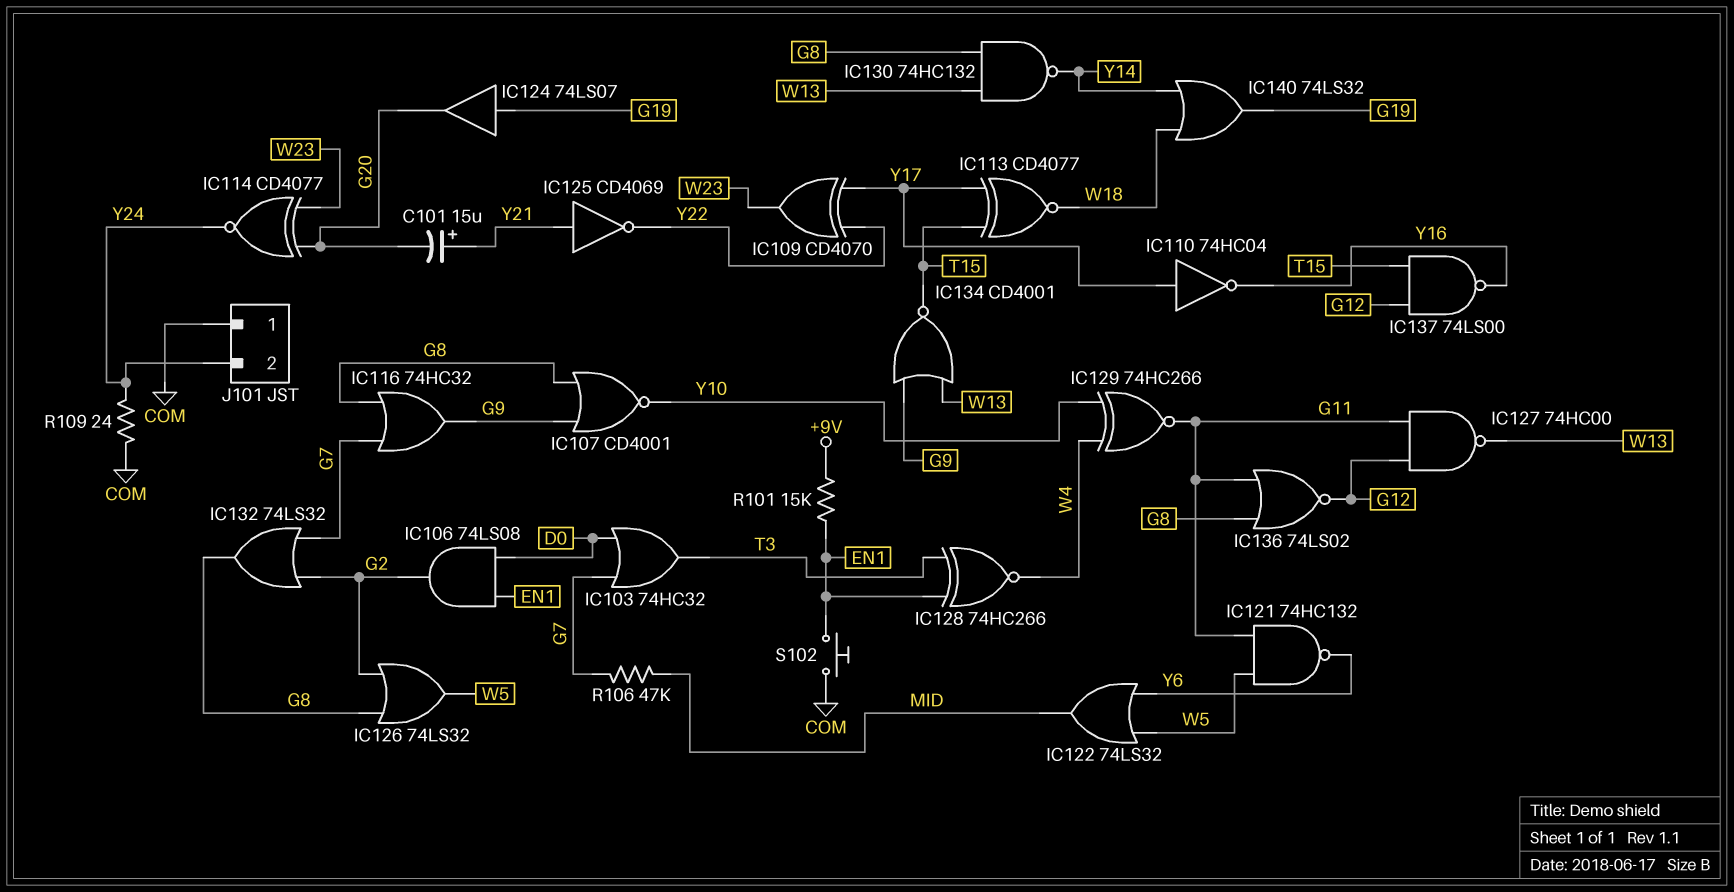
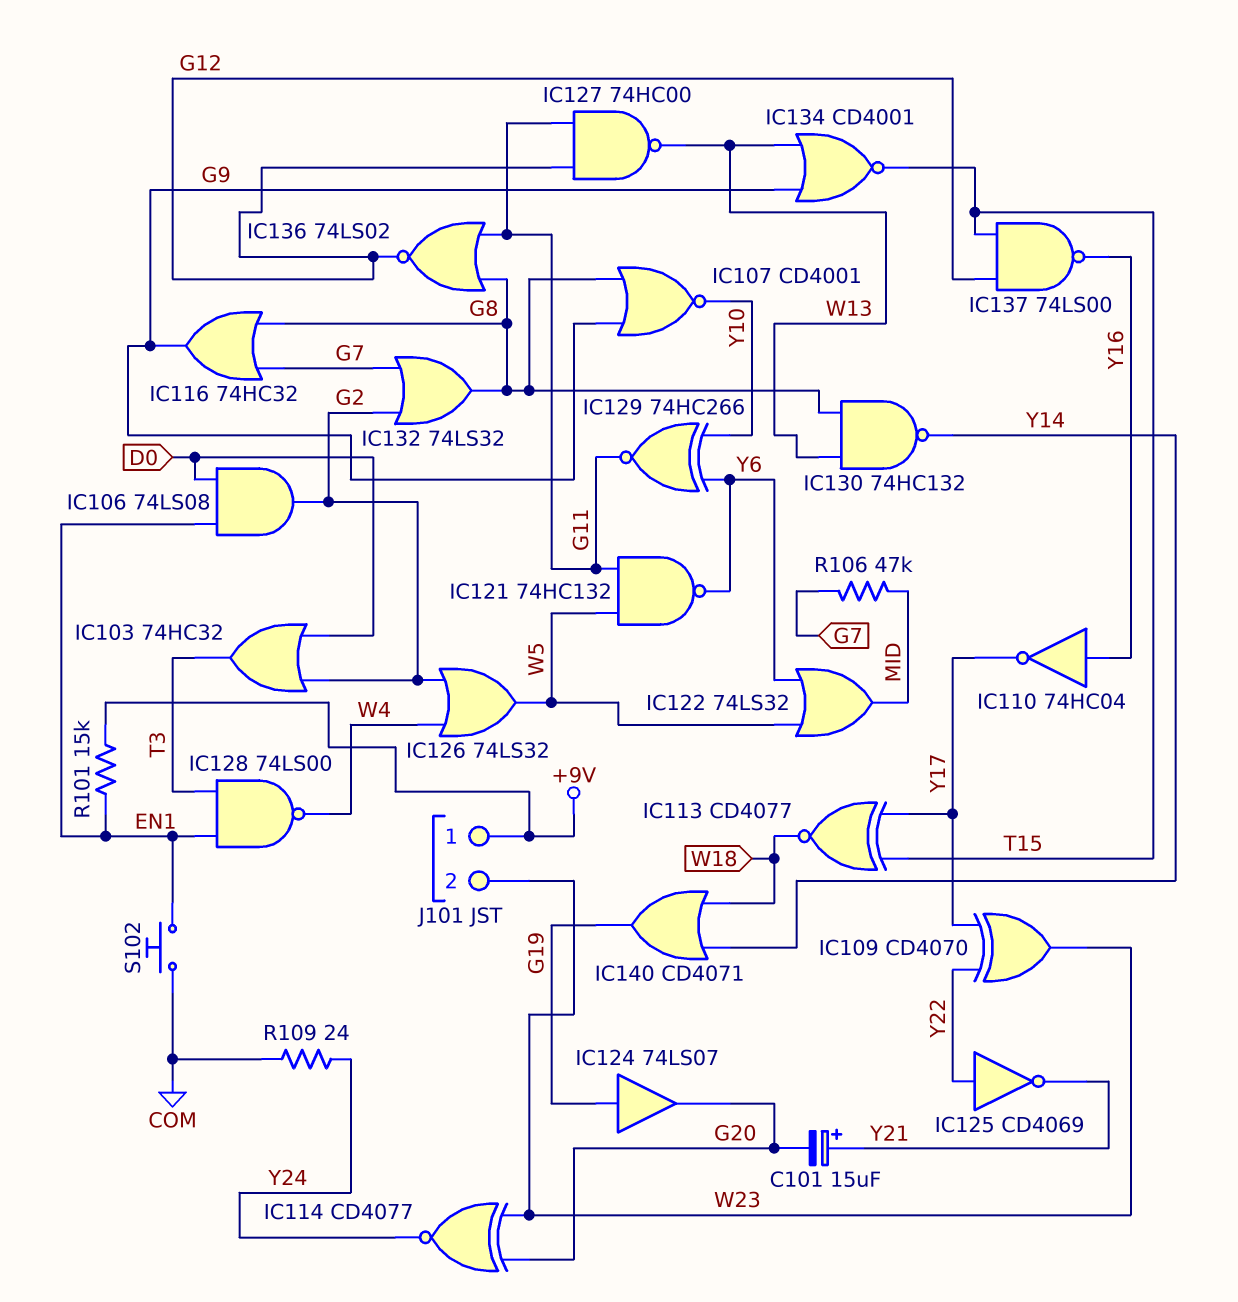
IC103: OR 74HC32 (in D0, in G7, out T3) -> OR 74HC32 (in D0, in G2, out T3)
IC110: NOT 74HC04 (in Y17, out Y16) -> NOT 74HC04 (in Y16, out Y17)
IC125: NOT CD4069 (in Y21, out Y22) -> NOT CD4069 (in Y22, out Y21)
IC126: OR 74LS32 (in G2, in G8, out W5) -> OR 74LS32 (in G2, in W4, out W5)
IC128: XNOR 74HC266 (in EN1, in T3, out W4) -> NAND 74LS00 (in EN1, in T3, out W4)
IC129: XNOR 74HC266 (in W4, in Y10, out G11) -> XNOR 74HC266 (in Y6, in Y10, out G11)
IC140: OR 74LS32 (in W18, in Y14, out G19) -> OR CD4071 (in W18, in Y14, out G19)
J101 pin 1: COM -> +9V
J101 pin 2: Y24 -> W23

